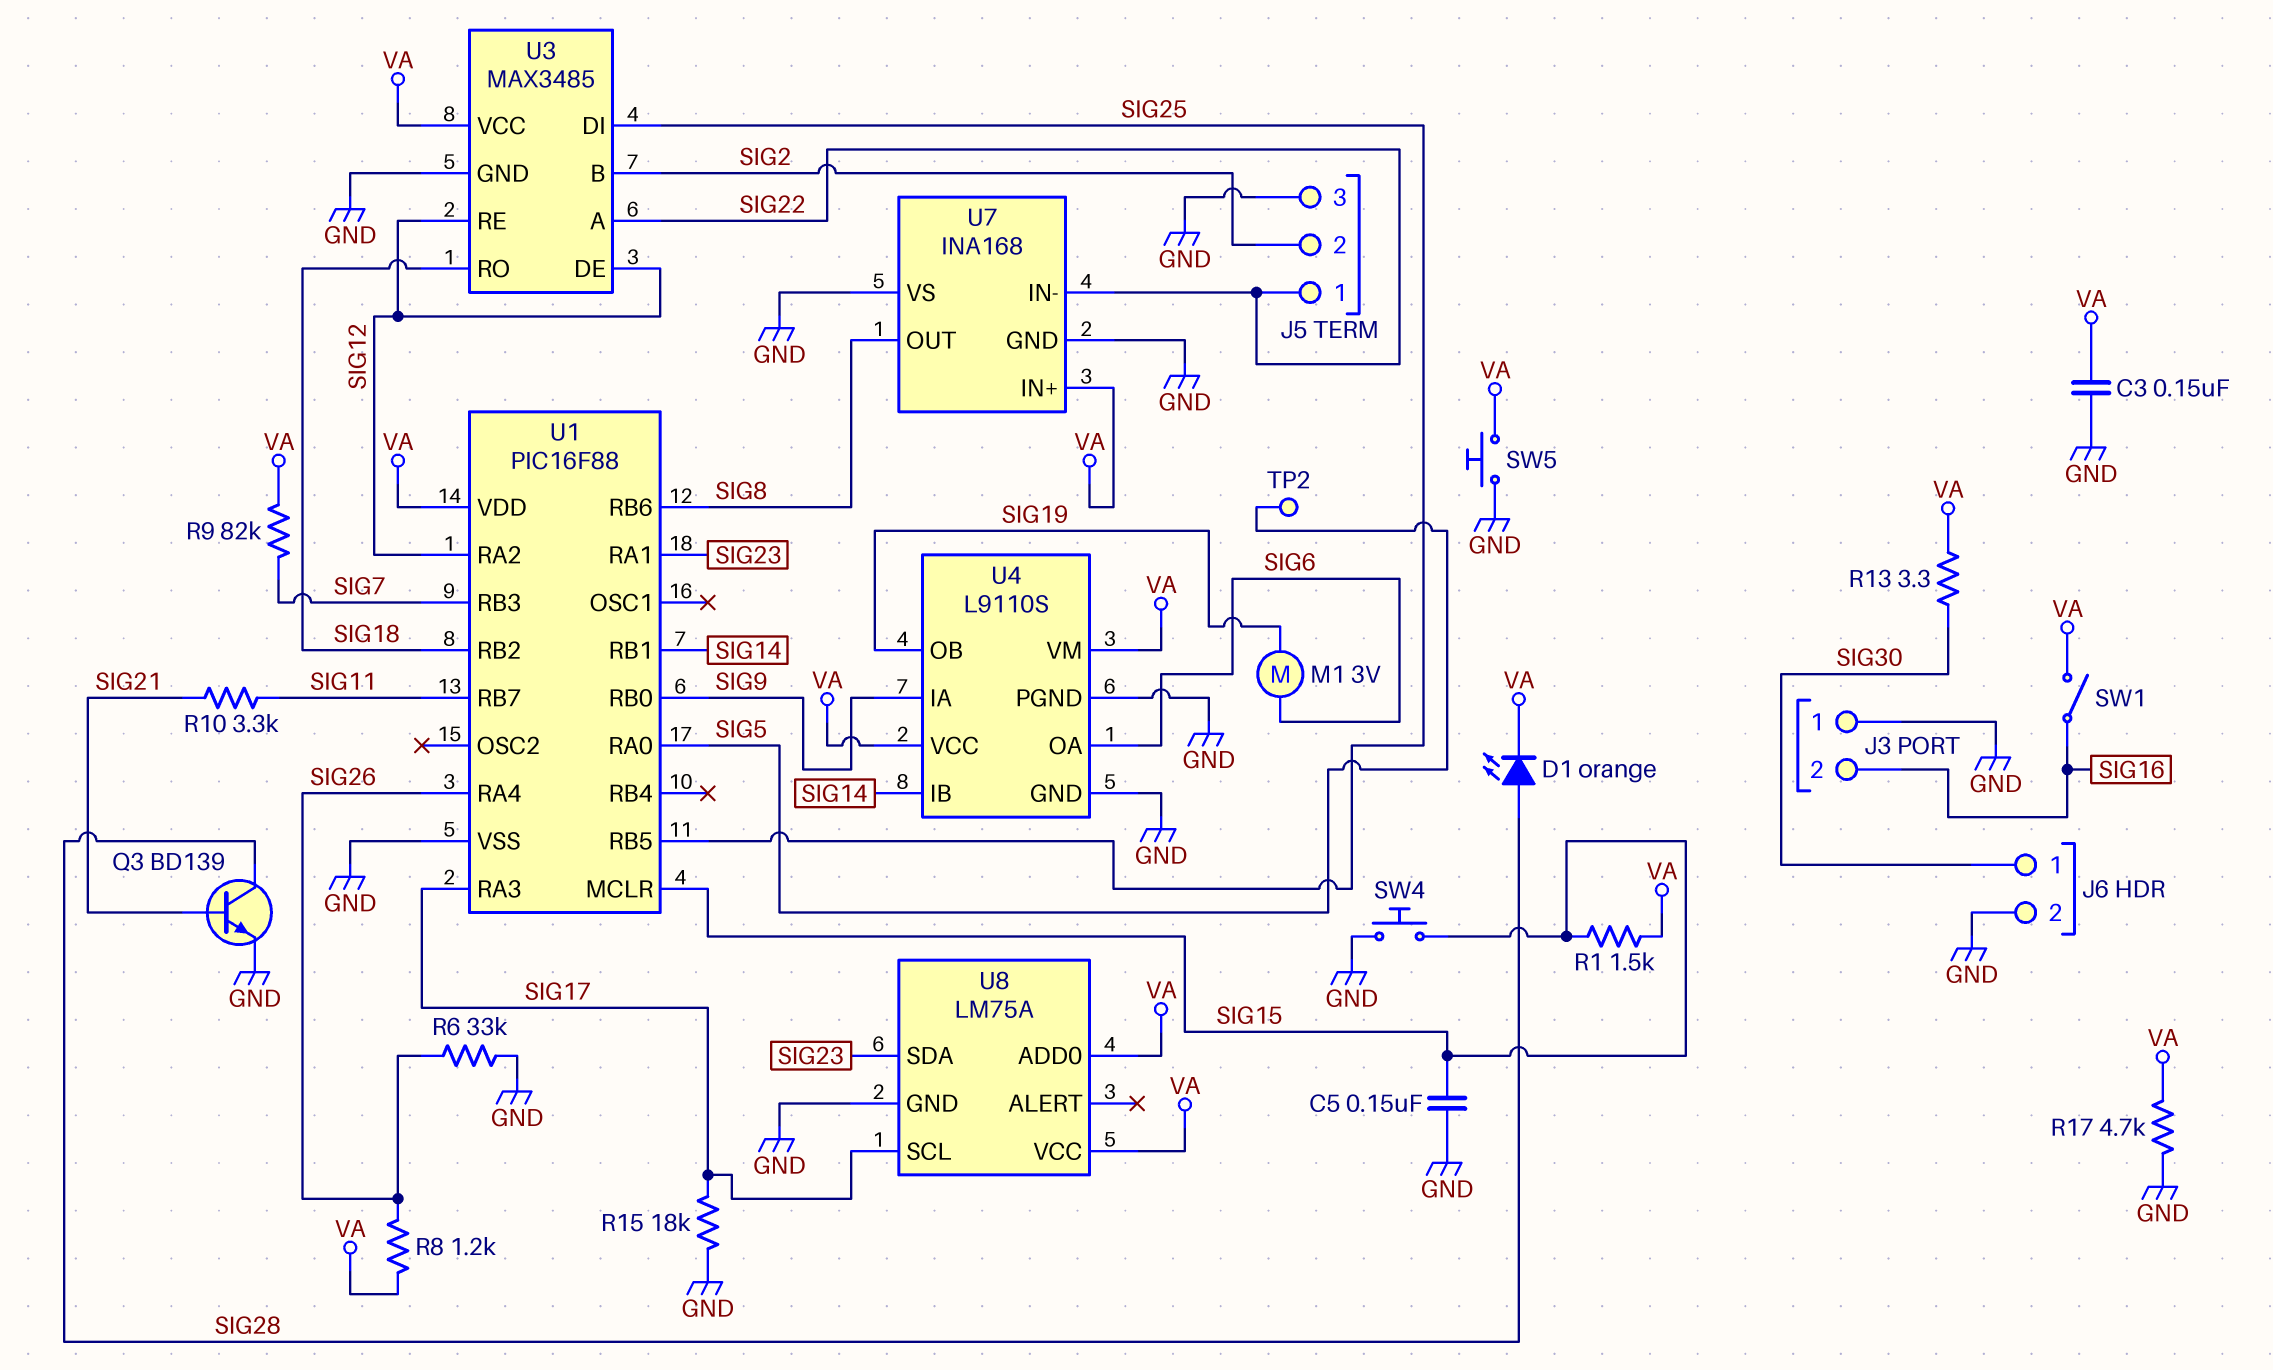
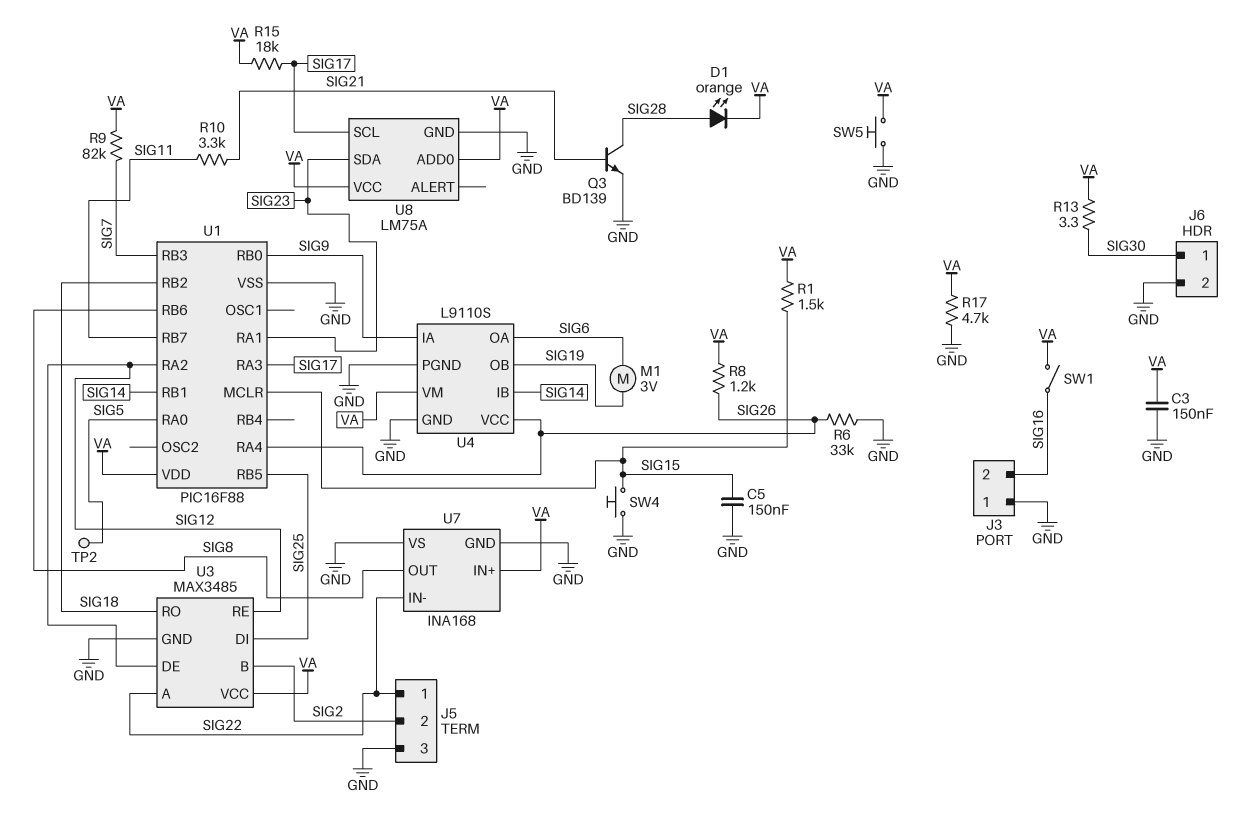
R15: 18k (GND, SIG17) -> 18k (SIG17, VA)
U4 pin VCC: VA -> SIG26

